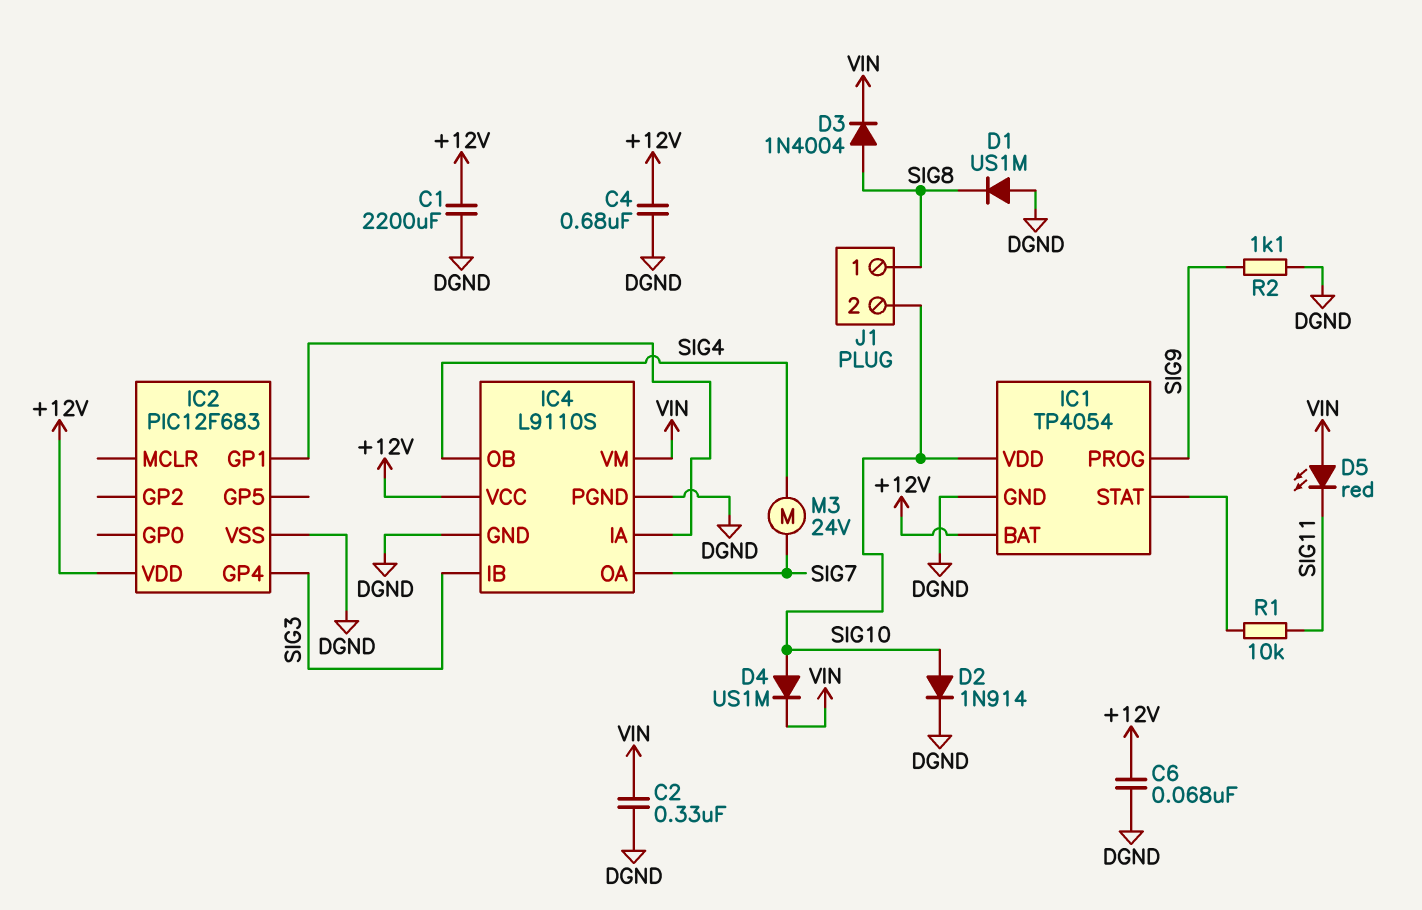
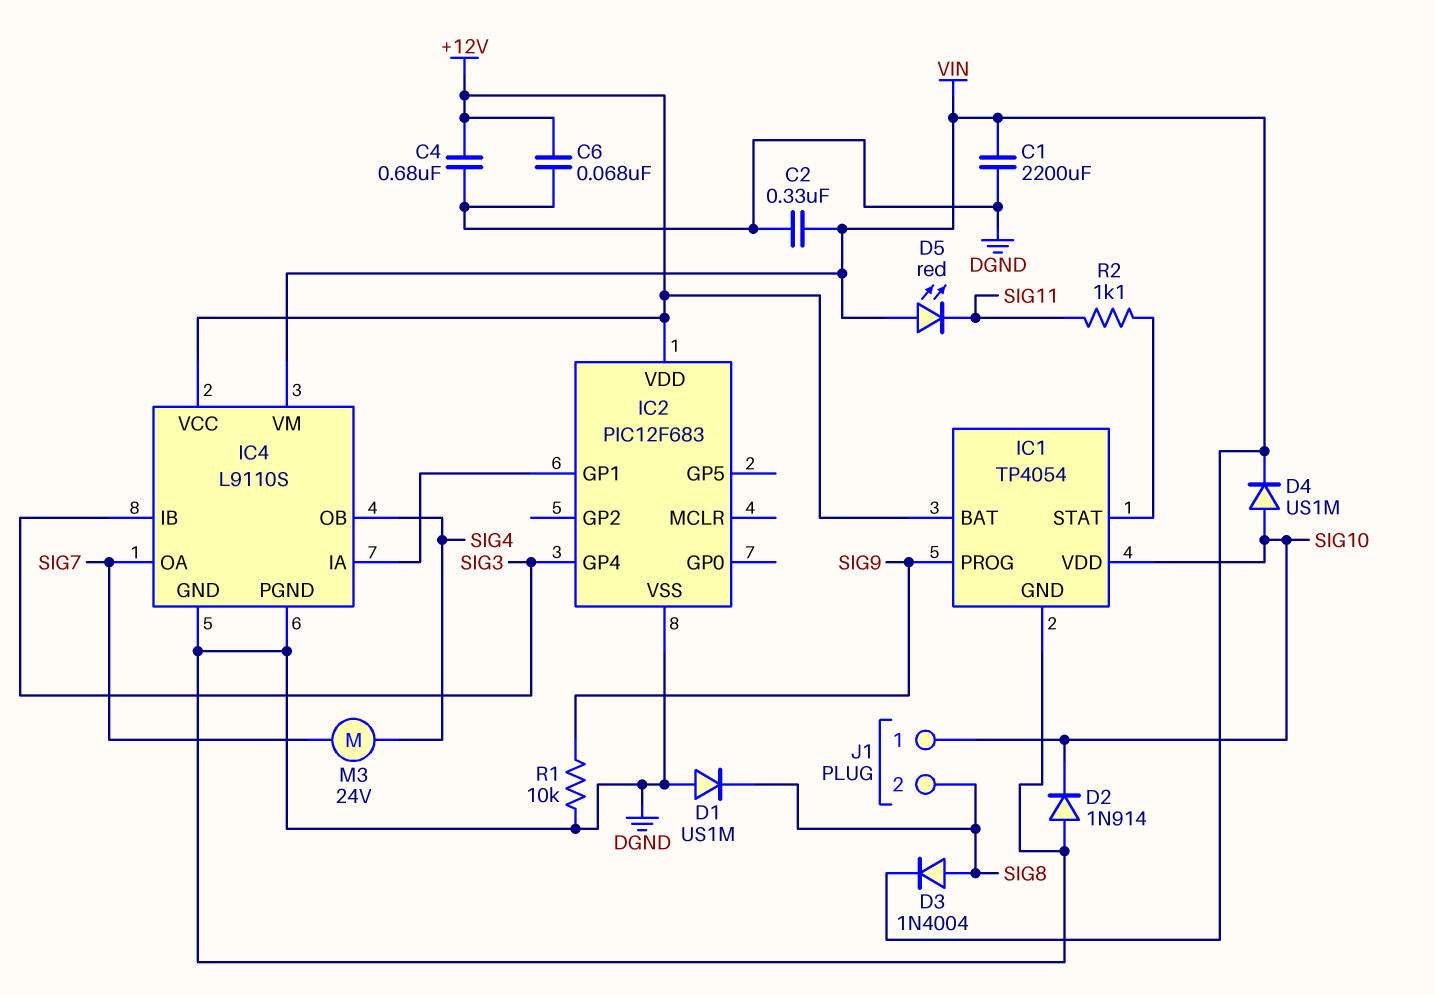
C1: 2200uF (+12V, DGND) -> 2200uF (DGND, VIN)
D2: diode 1N914 (A SIG10, K DGND) -> diode 1N914 (A DGND, K SIG10)
J1 pin 1: SIG8 -> SIG10
J1 pin 2: SIG10 -> SIG8
R1: 10k (IC1/STAT, SIG11) -> 10k (DGND, SIG9)
R2: 1.1k (DGND, SIG9) -> 1.1k (IC1/STAT, SIG11)

